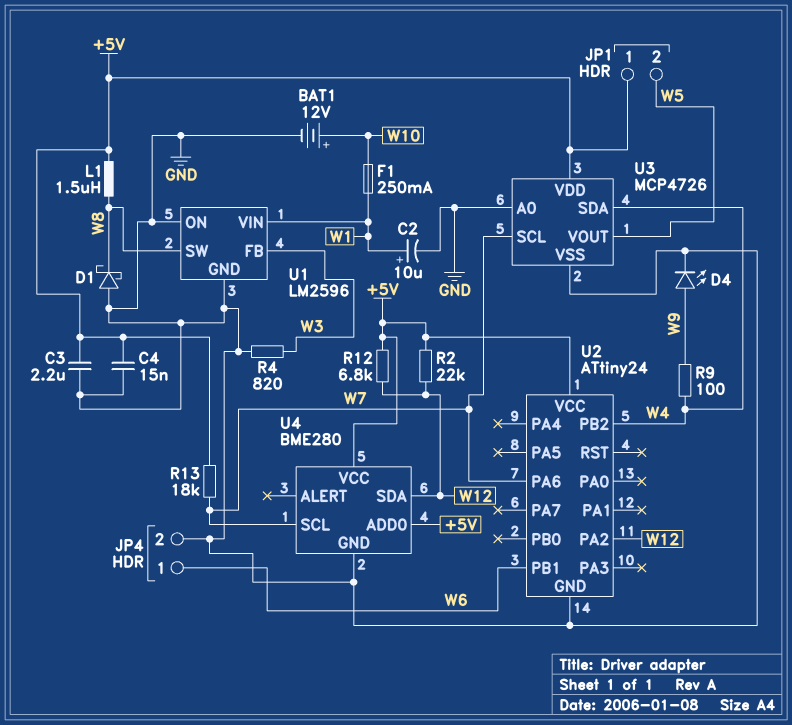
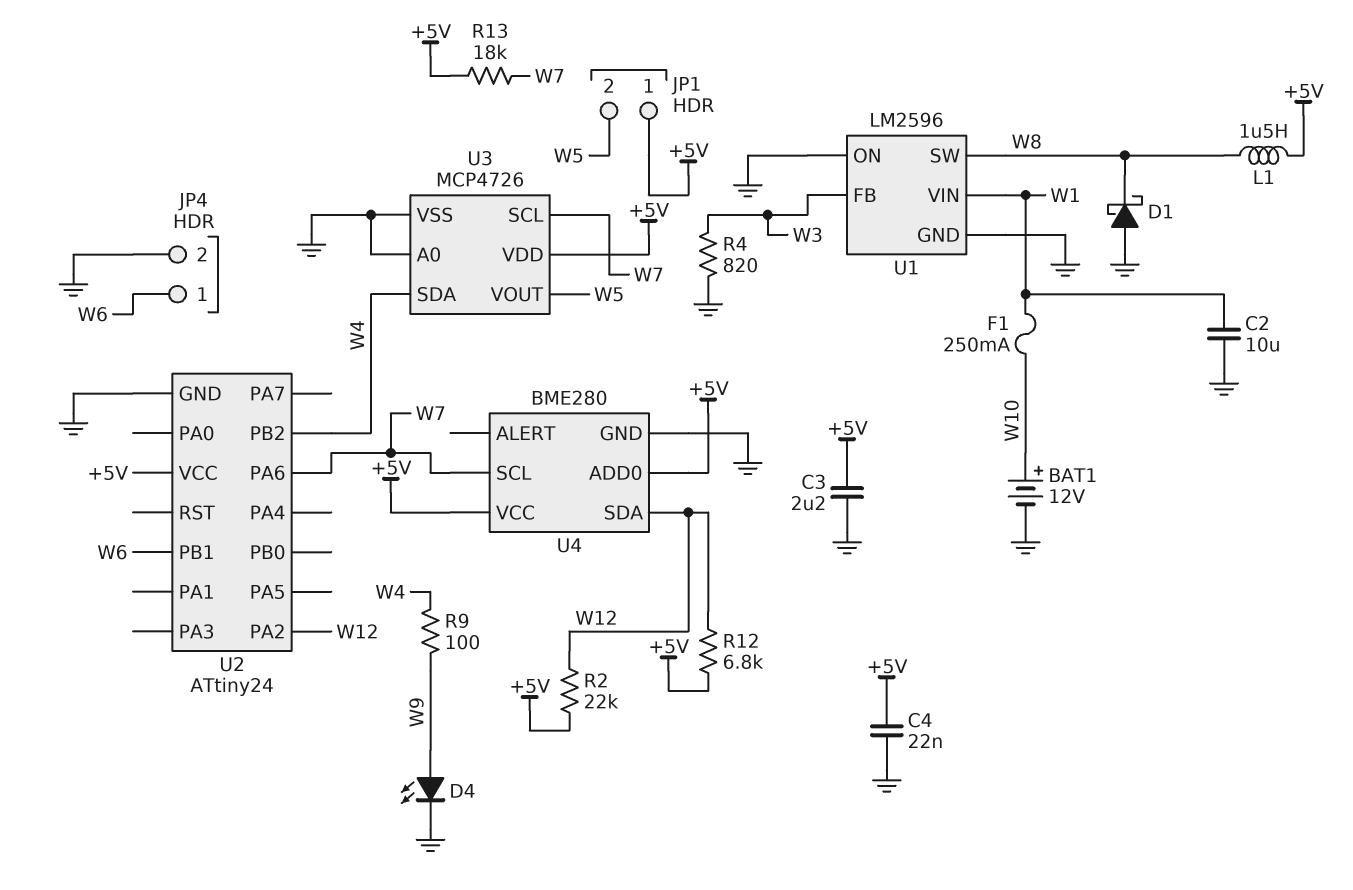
C2: 10uF (plus W1, minus GND) -> 10uF (GND, W1)
C4: 15nF (+5V, GND) -> 22nF (+5V, GND)

